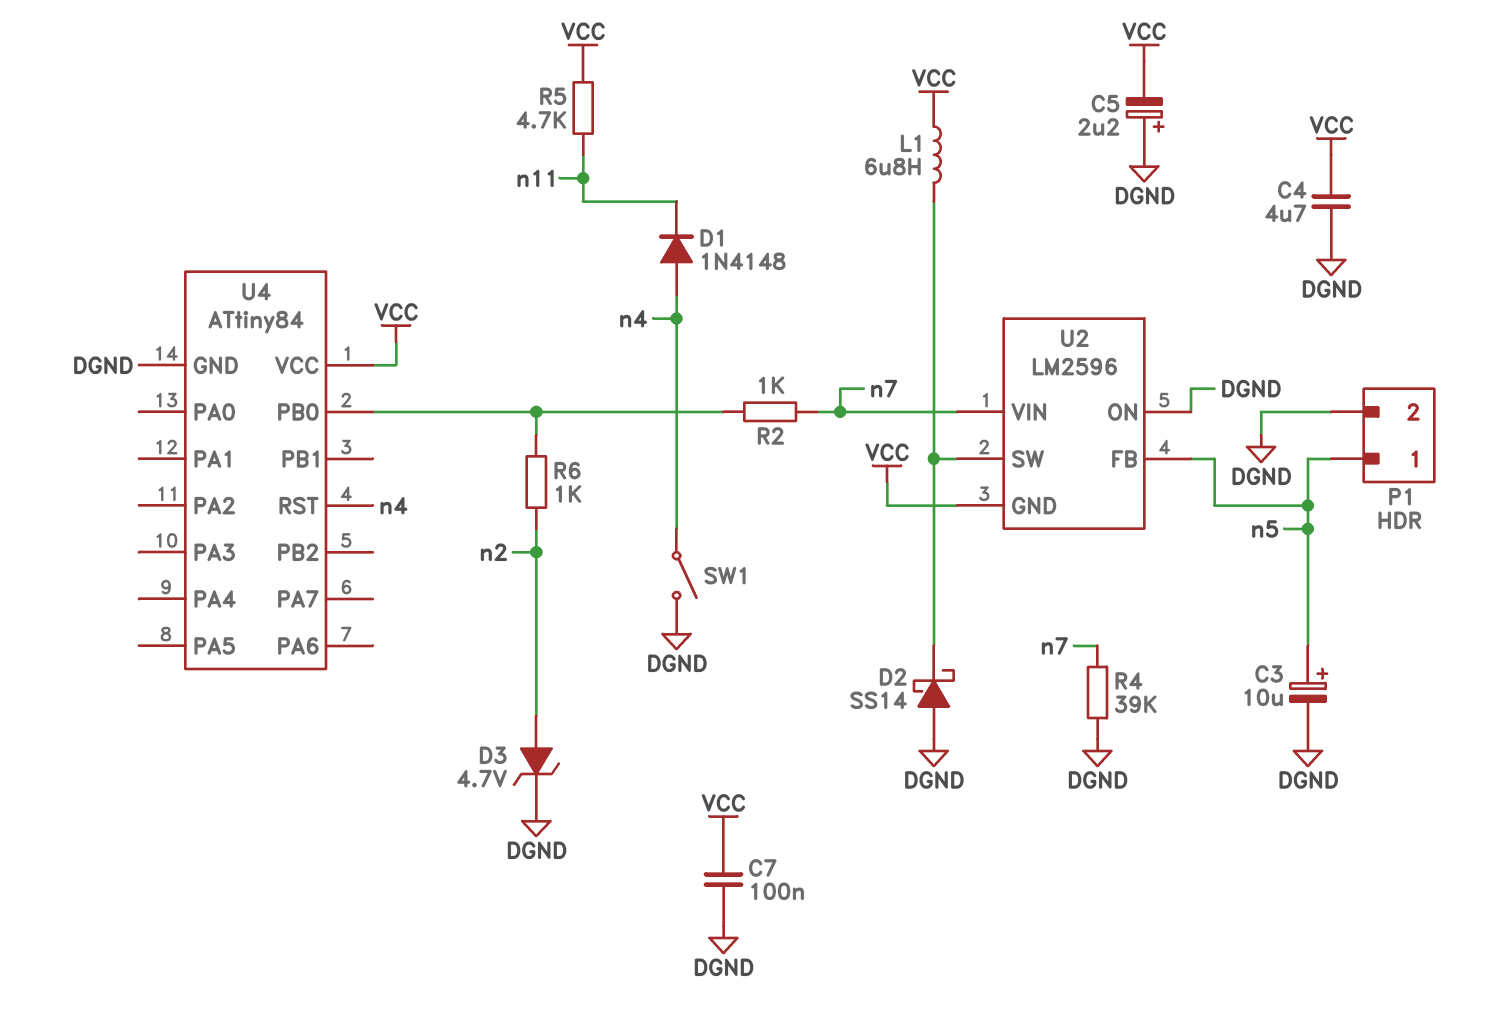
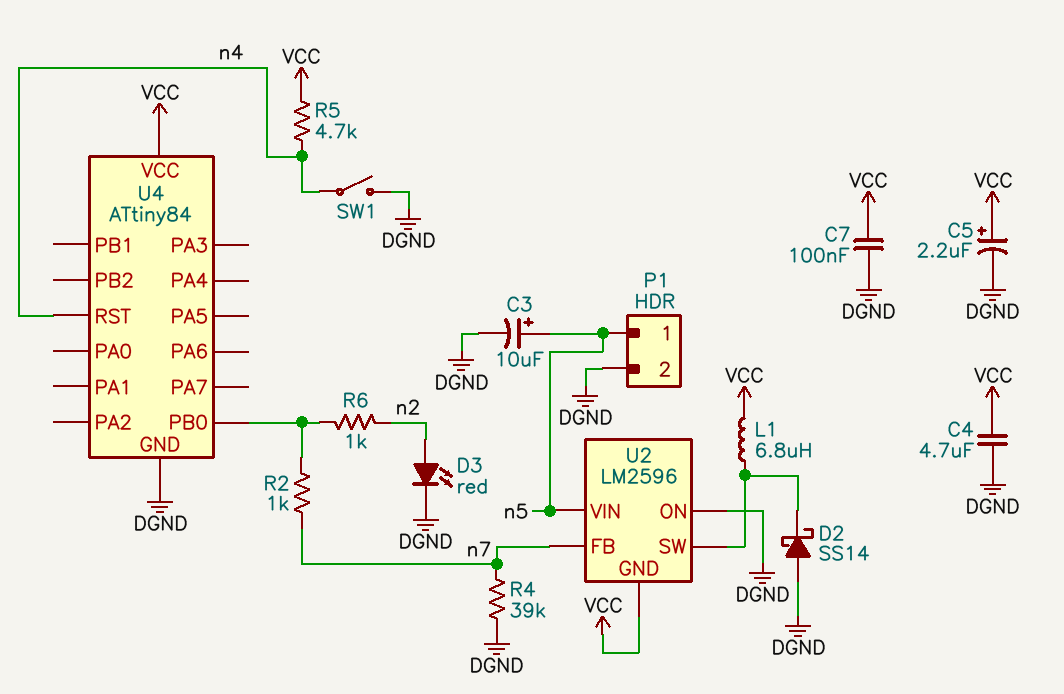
C5: 2.2uF (plus DGND, minus VCC) -> 2.2uF (plus VCC, minus DGND)
D1: diode 1N4148 (A n4, K n11) -> none
D3: zener 4.7V (A n2, K DGND) -> LED red (A n2, K DGND)
R5: 4.7k (VCC, n11) -> 4.7k (VCC, n4)
U2 pin FB: n5 -> n7
U2 pin VIN: n7 -> n5

